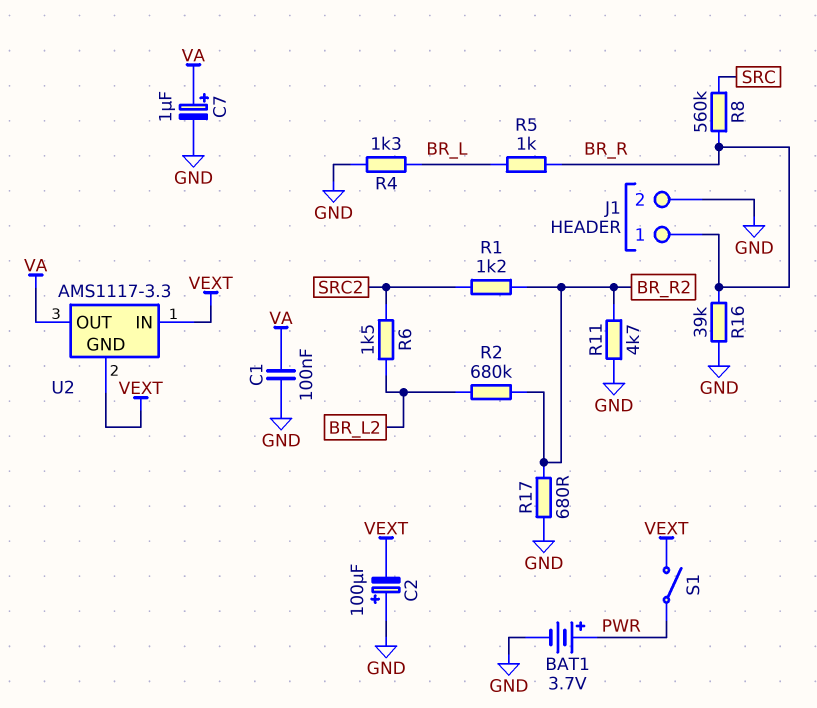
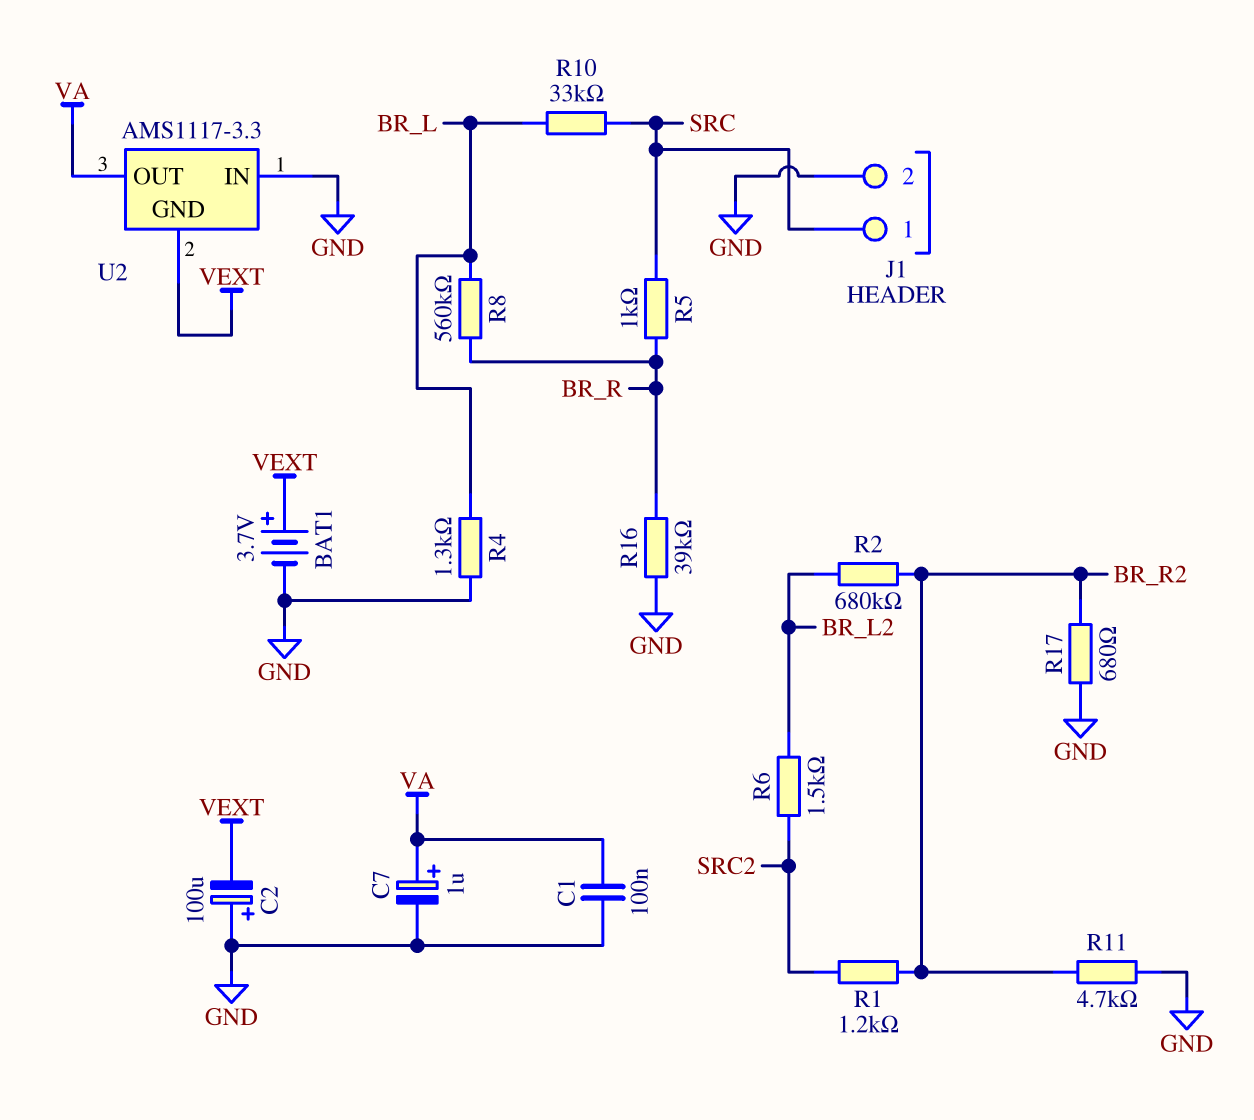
BAT1: 3.7V (plus PWR, minus GND) -> 3.7V (plus VEXT, minus GND)
J1 pin 1: BR_R -> SRC
R5: 1k (BR_L, BR_R) -> 1k (BR_R, SRC)
R8: 560k (BR_R, SRC) -> 560k (BR_L, BR_R)
R10: none -> 33k (BR_L, SRC)
S1: switch (PWR, VEXT) -> none
U2 pin IN: VEXT -> GND

